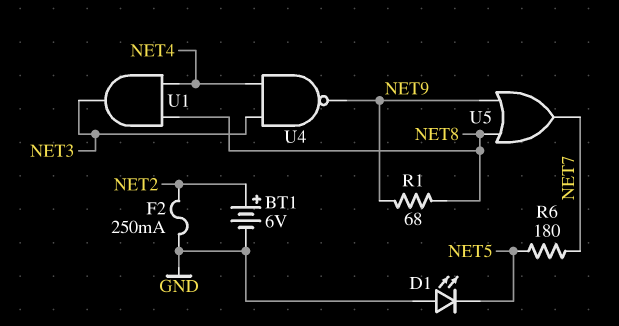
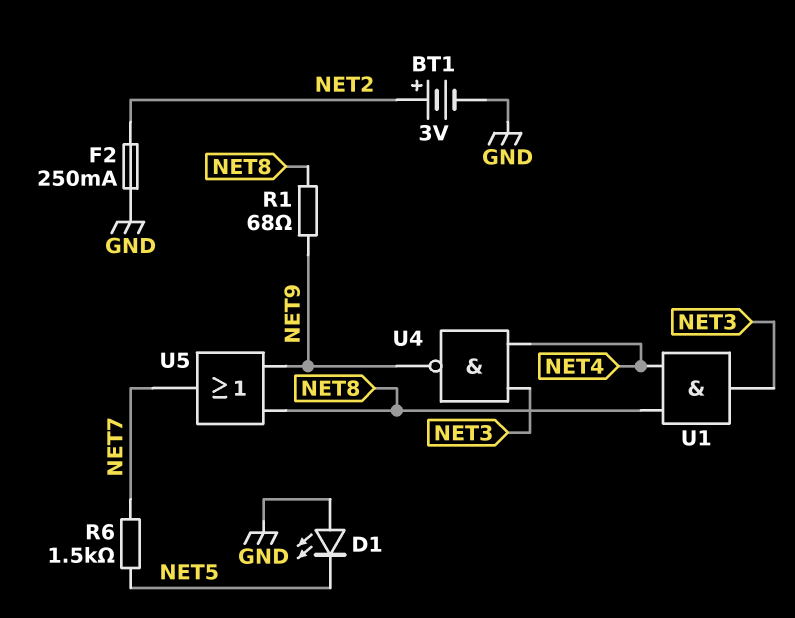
BT1: 6V (plus NET2, minus GND) -> 3V (plus NET2, minus GND)
R6: 180 (NET5, NET7) -> 1.5k (NET5, NET7)

